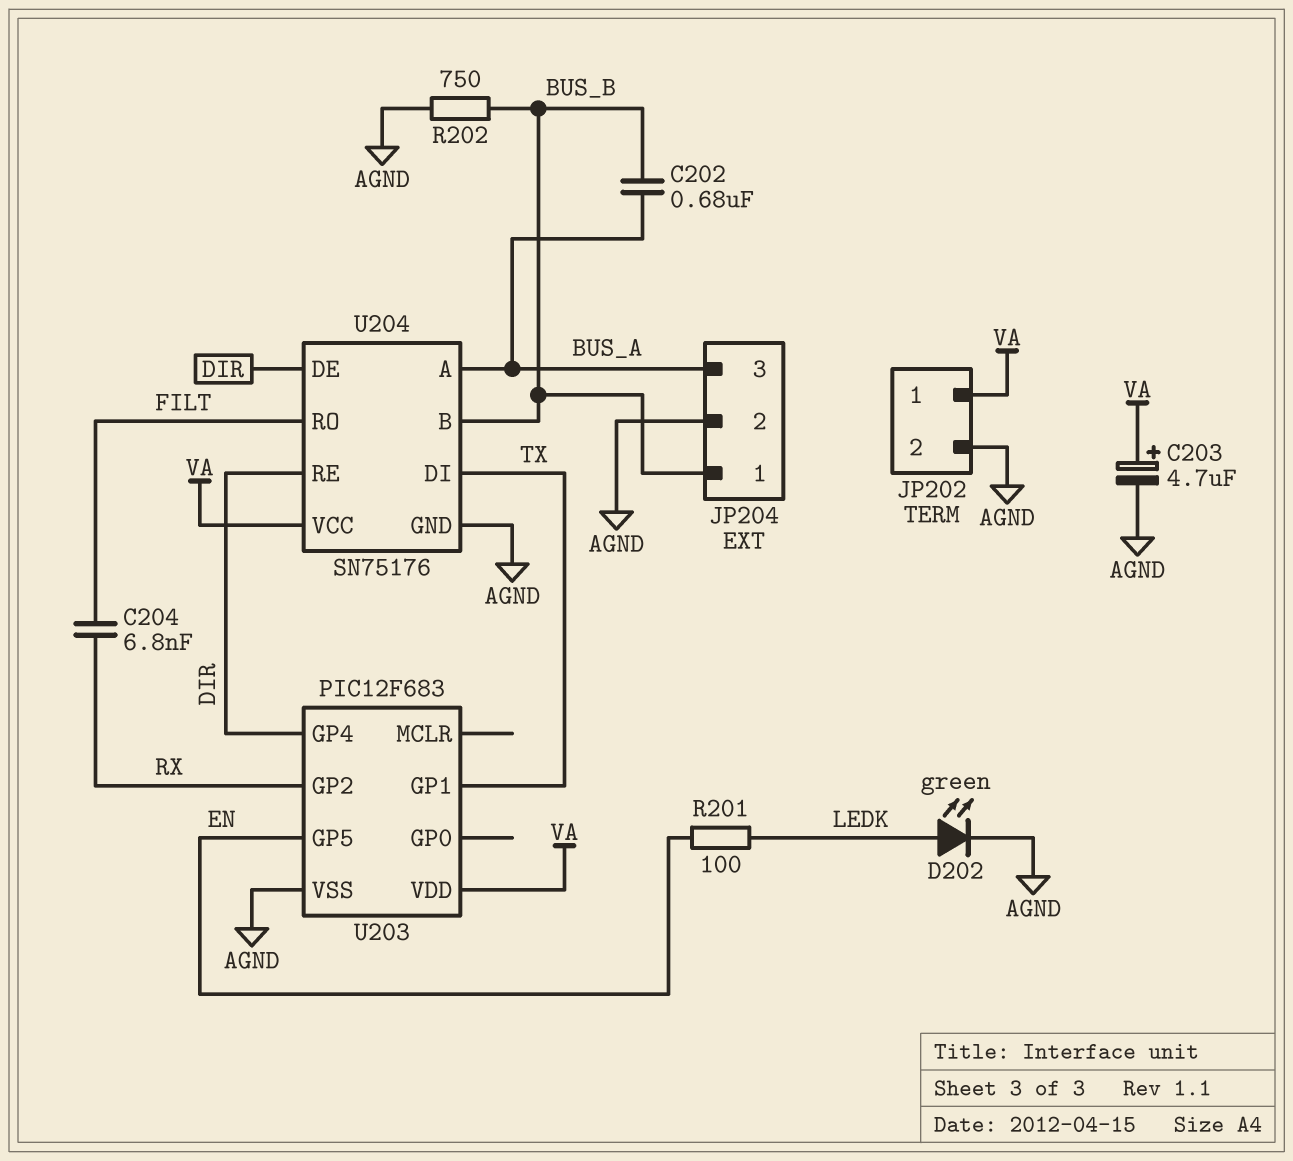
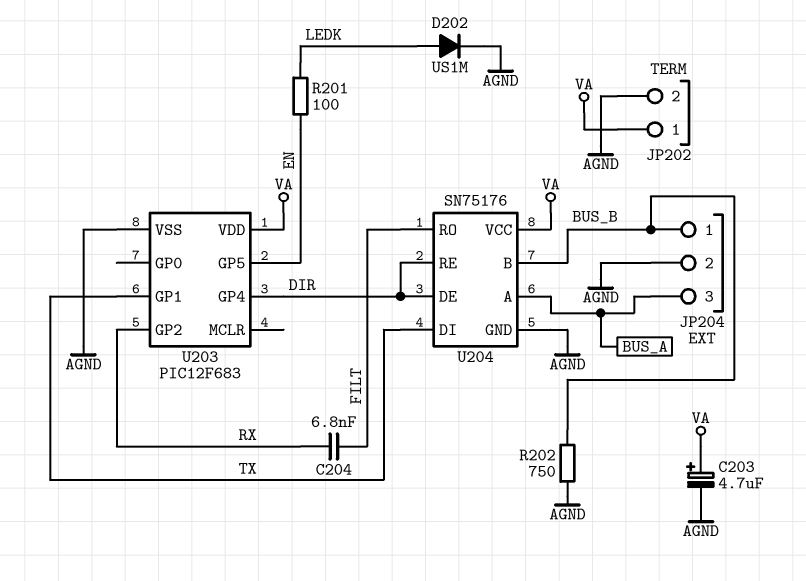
C202: 680nF (BUS_A, BUS_B) -> none
D202: LED green (A LEDK, K AGND) -> diode US1M (A LEDK, K AGND)

